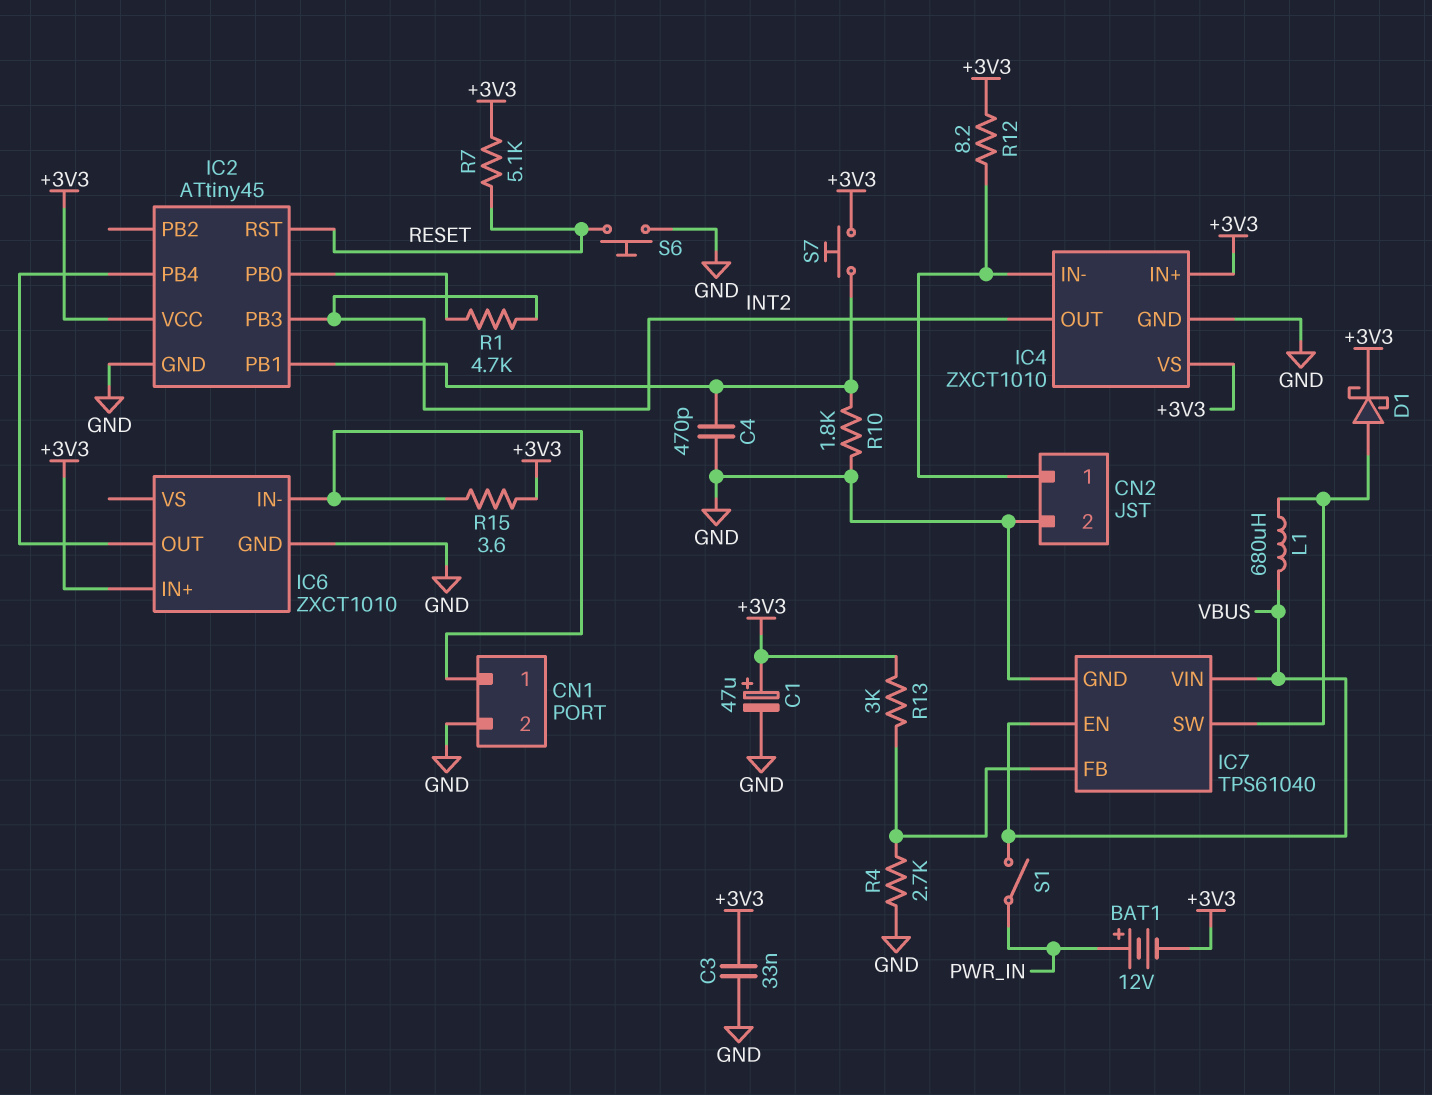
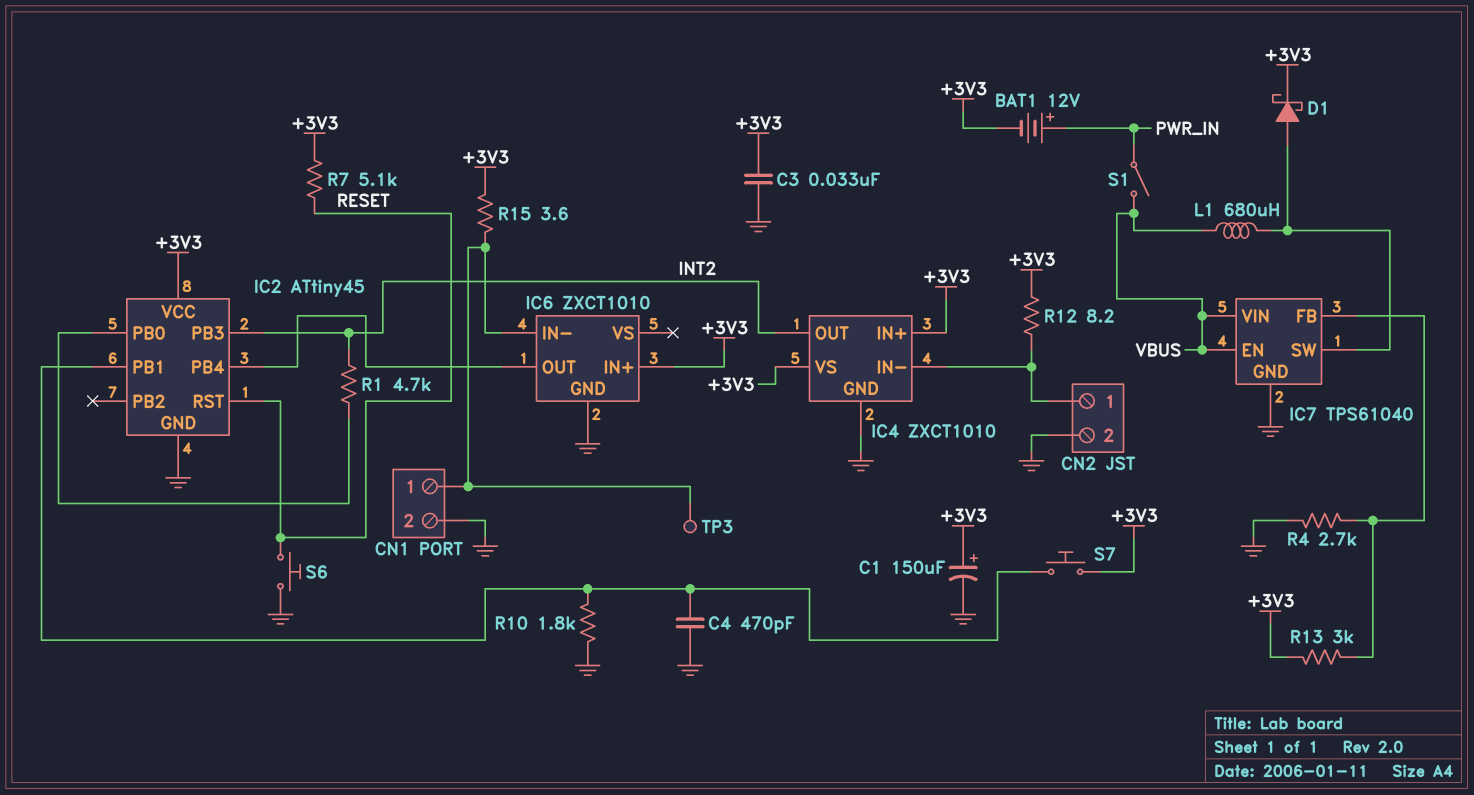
C1: 47uF (plus +3V3, minus GND) -> 150uF (plus +3V3, minus GND)
TP3: none -> test point (CN1/1)

